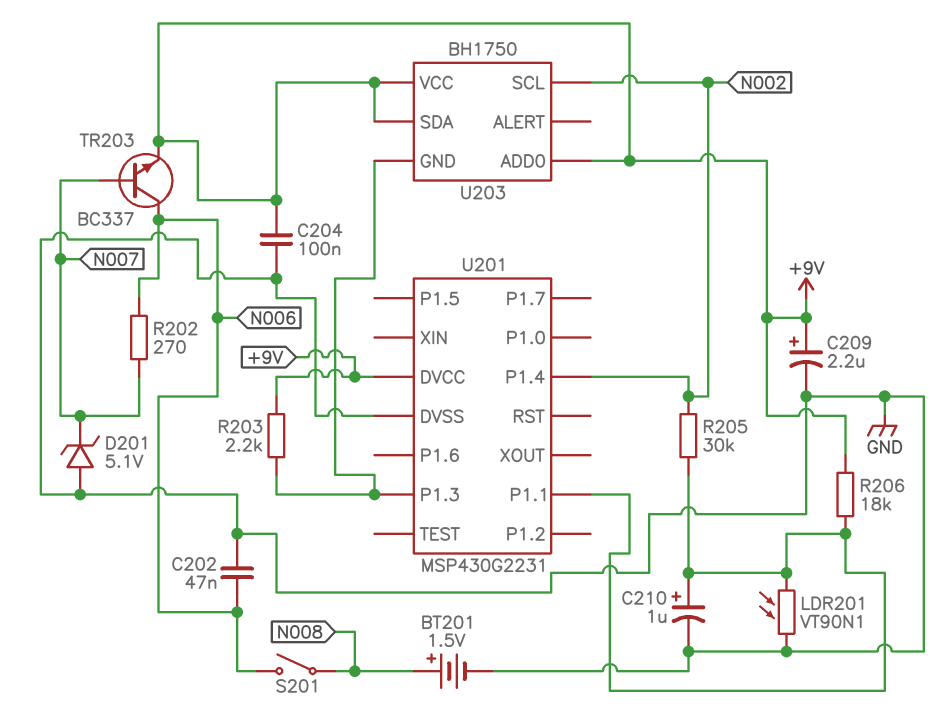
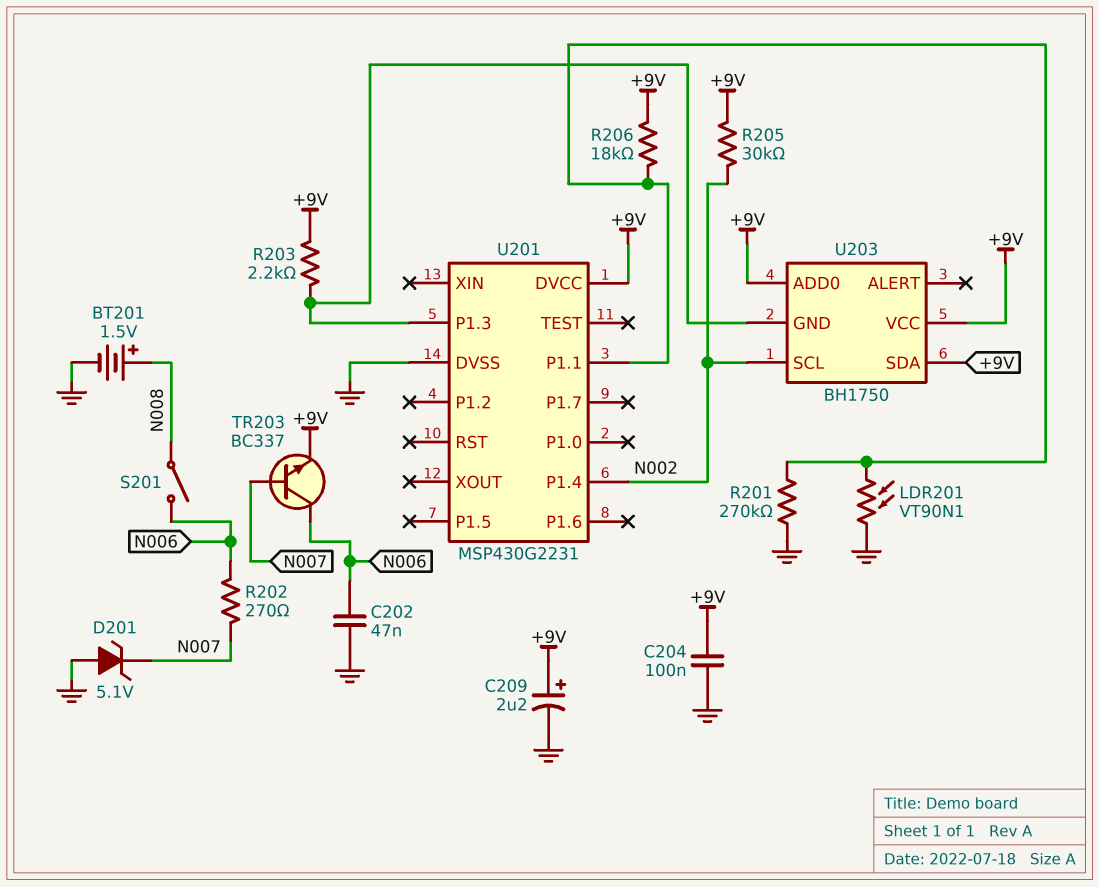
C210: 1uF (plus U201/P1.1, minus GND) -> none
R201: none -> 270k (GND, U201/P1.1)
R205: 30k (N002, U201/P1.1) -> 30k (+9V, N002)

